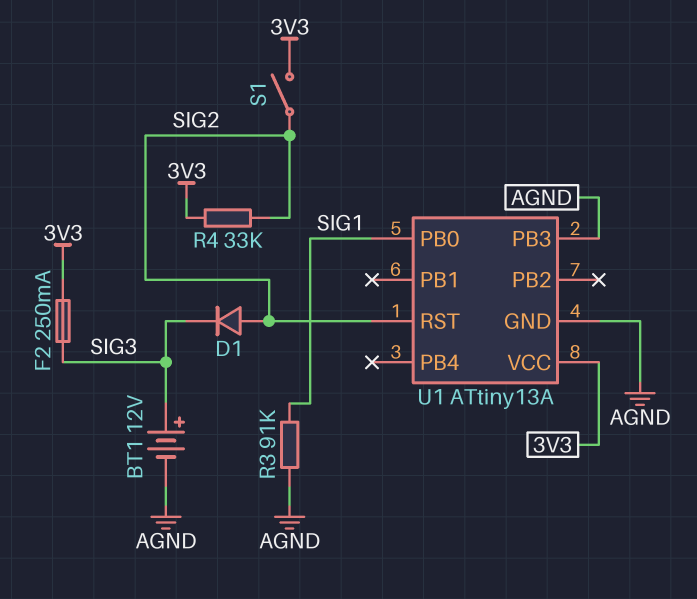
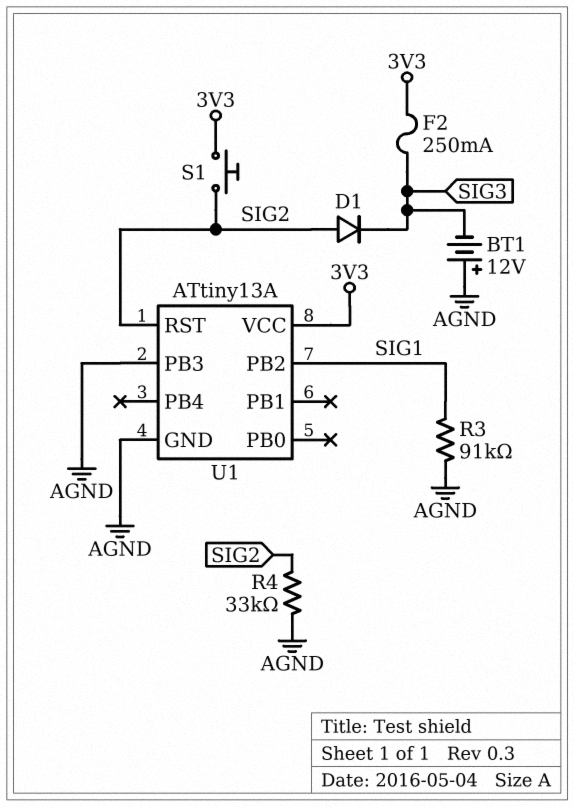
BT1: 12V (plus SIG3, minus AGND) -> 12V (plus AGND, minus SIG3)
R4: 33k (3V3, SIG2) -> 33k (AGND, SIG2)
S1: switch (3V3, SIG2) -> button (3V3, SIG2)
U1 pin PB0: SIG1 -> none
U1 pin PB2: none -> SIG1

